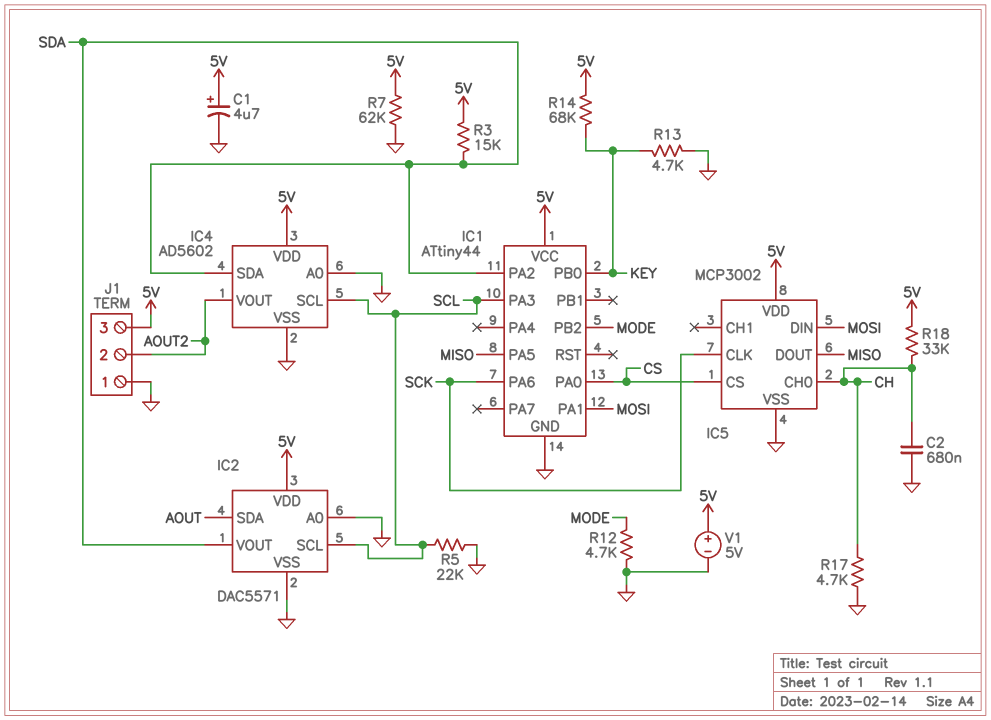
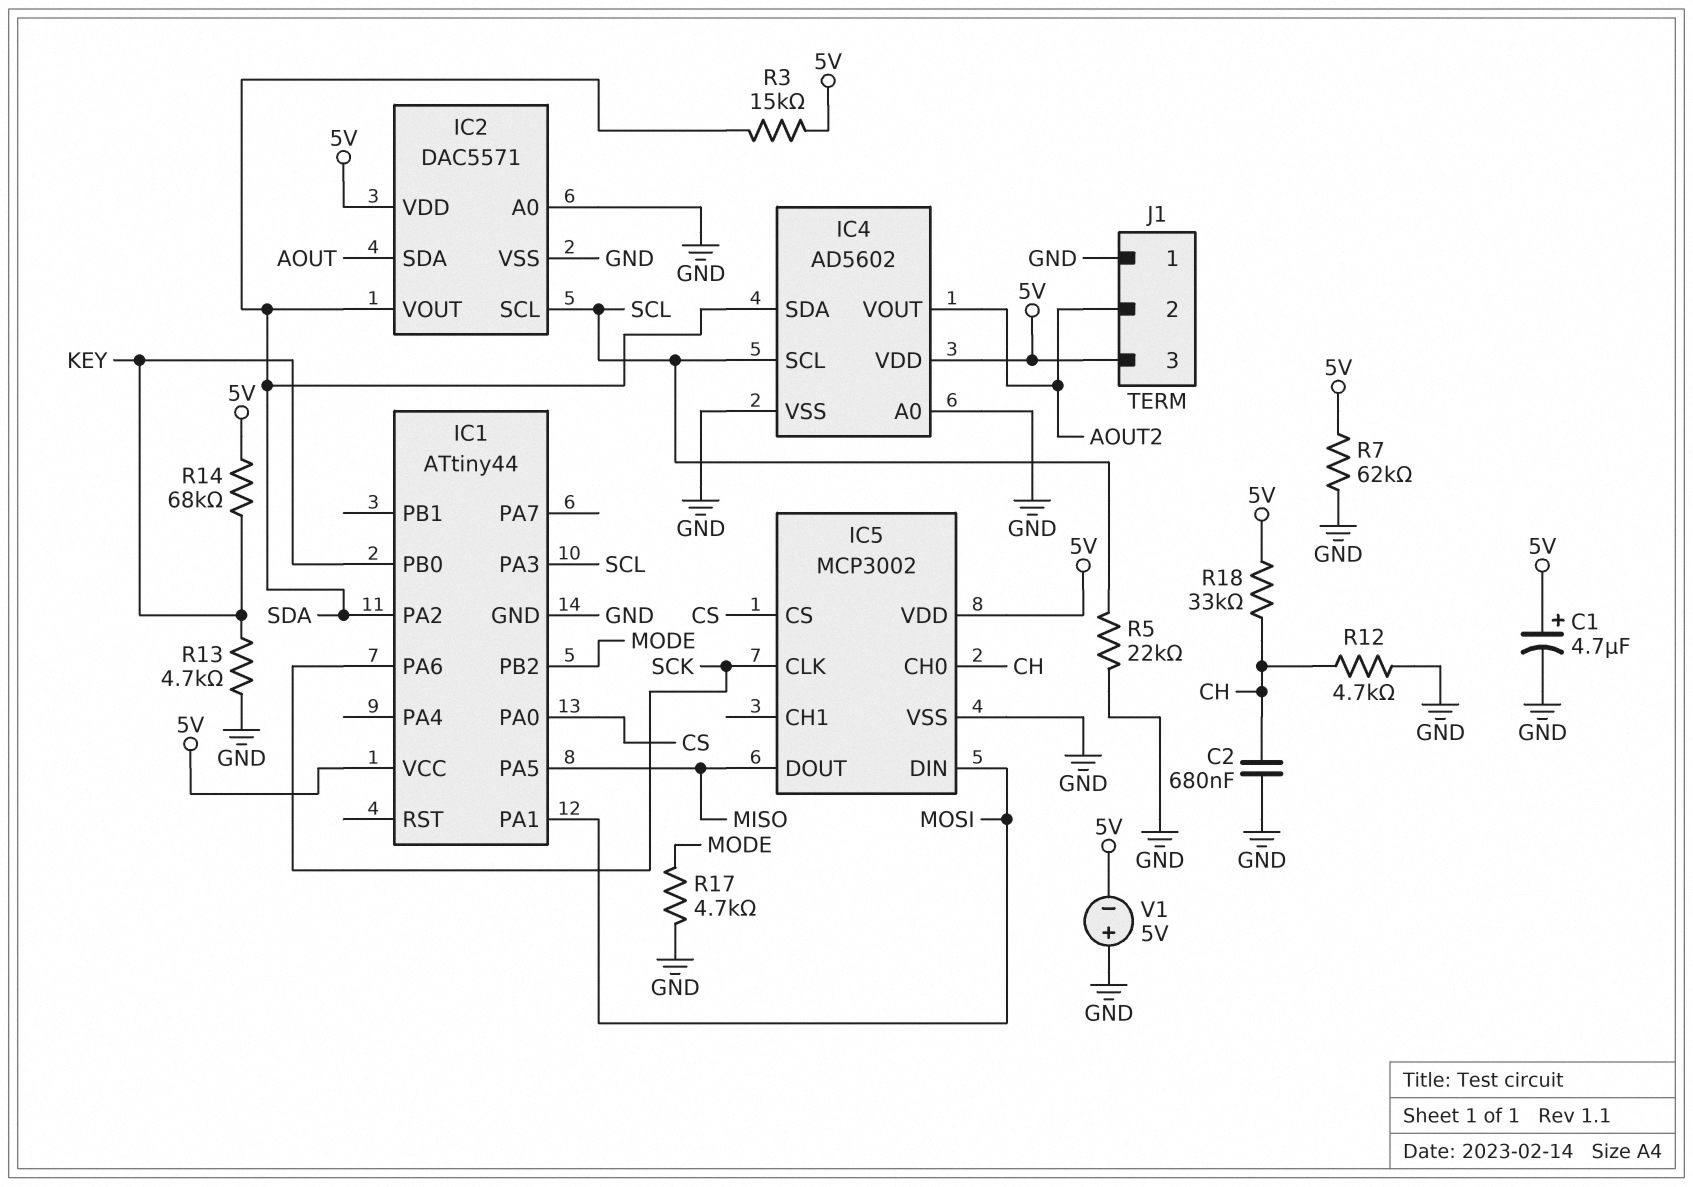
R12: 4.7k (GND, MODE) -> 4.7k (CH, GND)
R17: 4.7k (CH, GND) -> 4.7k (GND, MODE)
V1: 5V (plus 5V, minus GND) -> 5V (plus GND, minus 5V)

